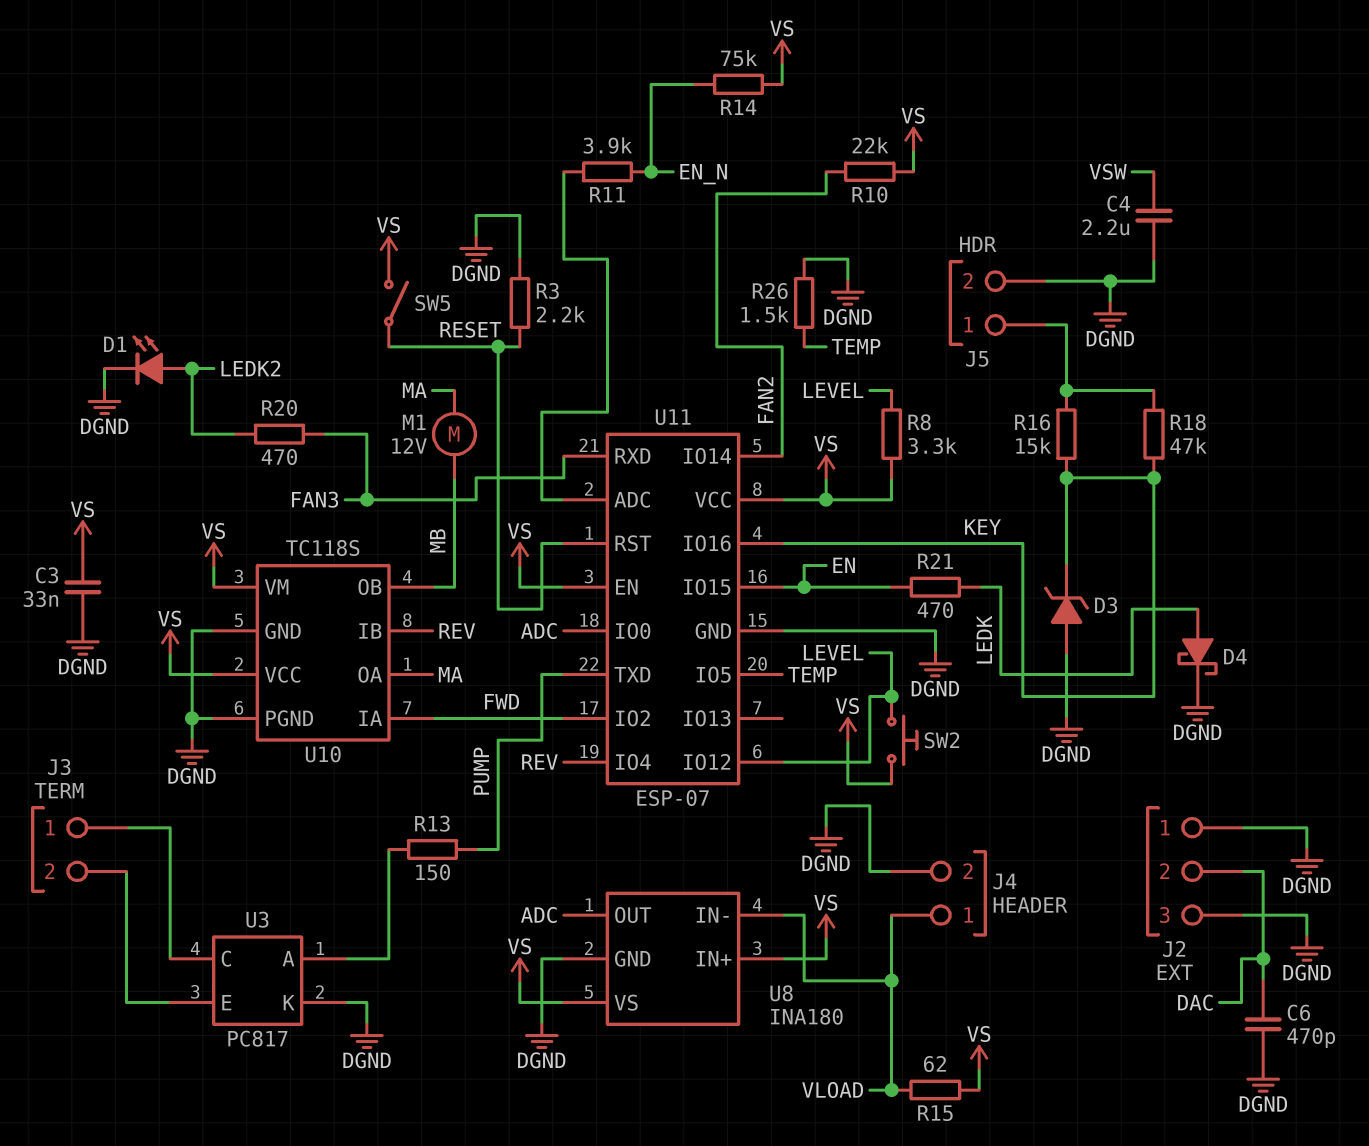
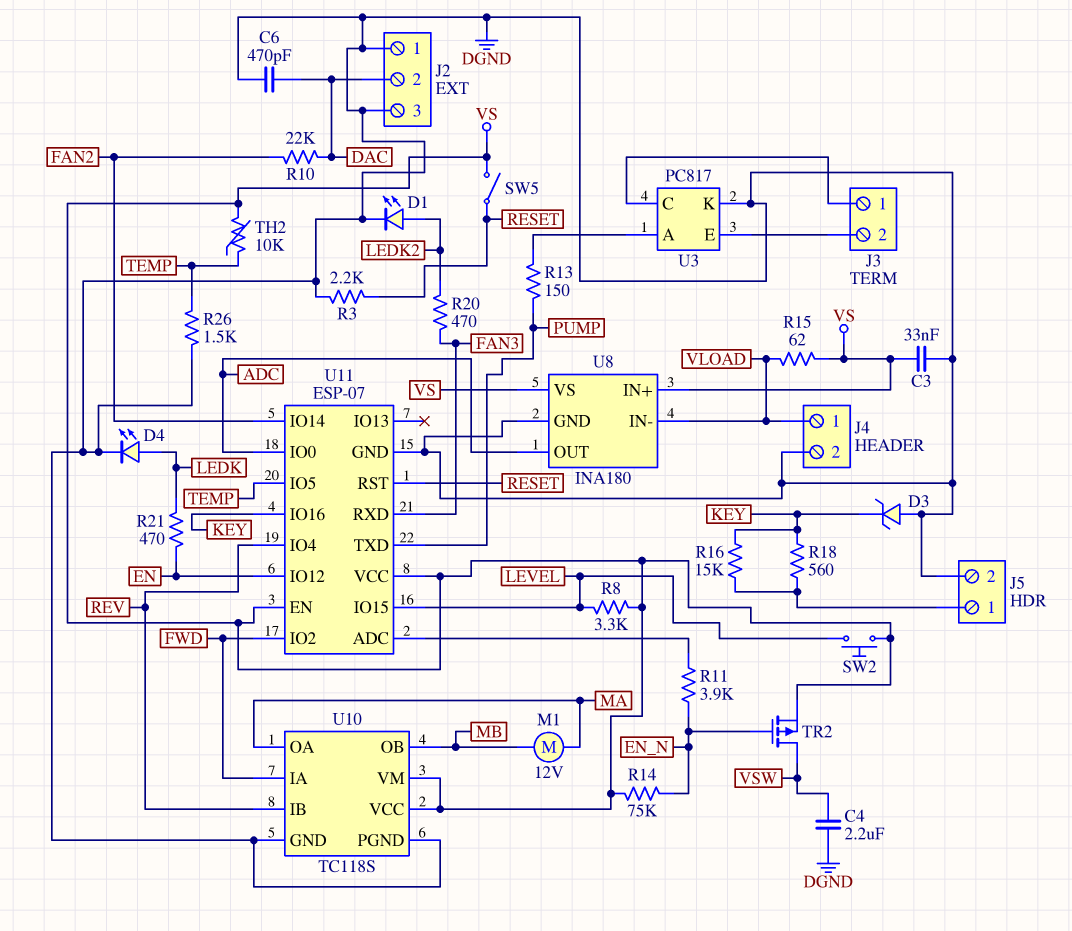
D4: schottky (A LEDK, K DGND) -> LED (A LEDK, K DGND)
R10: 22k (FAN2, VS) -> 22k (DAC, FAN2)
R18: 47k (J5/1, KEY) -> 560 (J5/1, KEY)
TH2: none -> 10k (TEMP, VS)
TR2: none -> PMOS (G EN_N, D VSW, S VS)
U11 pin IO12: LEVEL -> EN
U11 pin IO15: EN -> LEVEL

